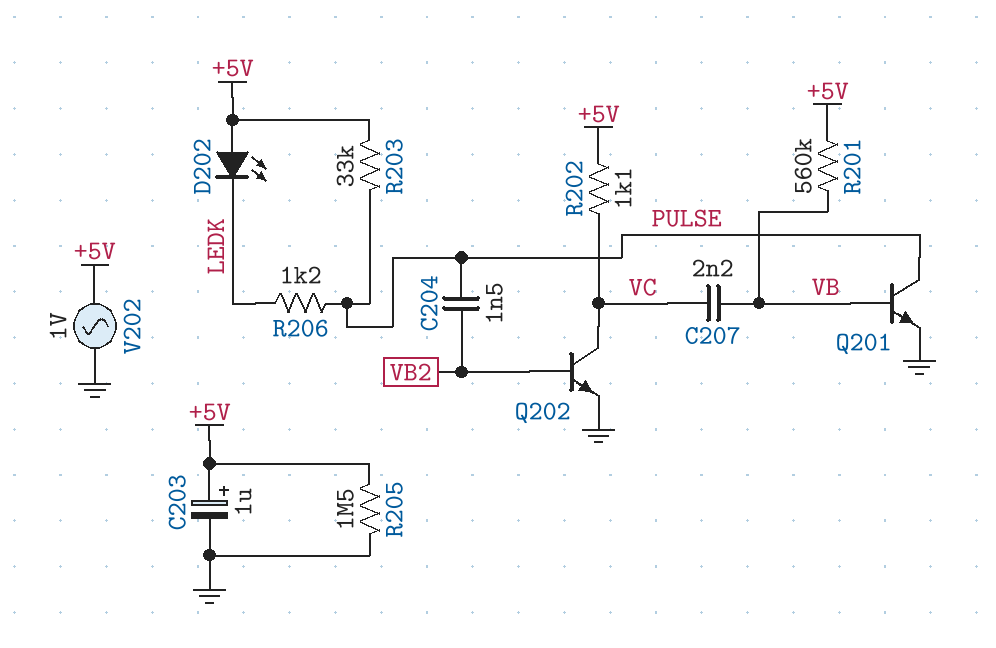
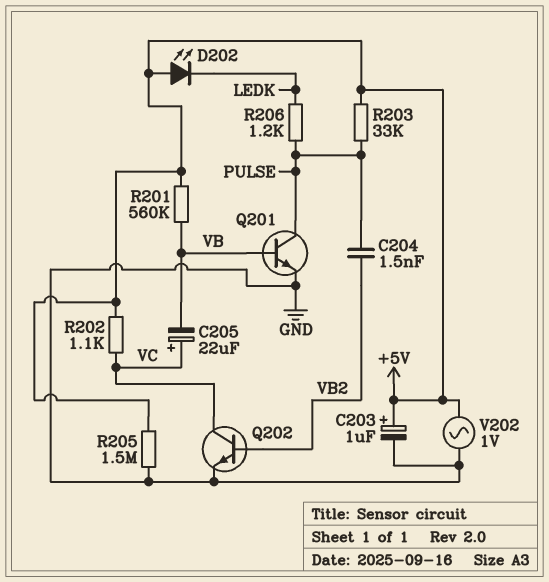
C205: none -> 22uF (plus VC, minus VB)
C207: 2.2nF (VB, VC) -> none

